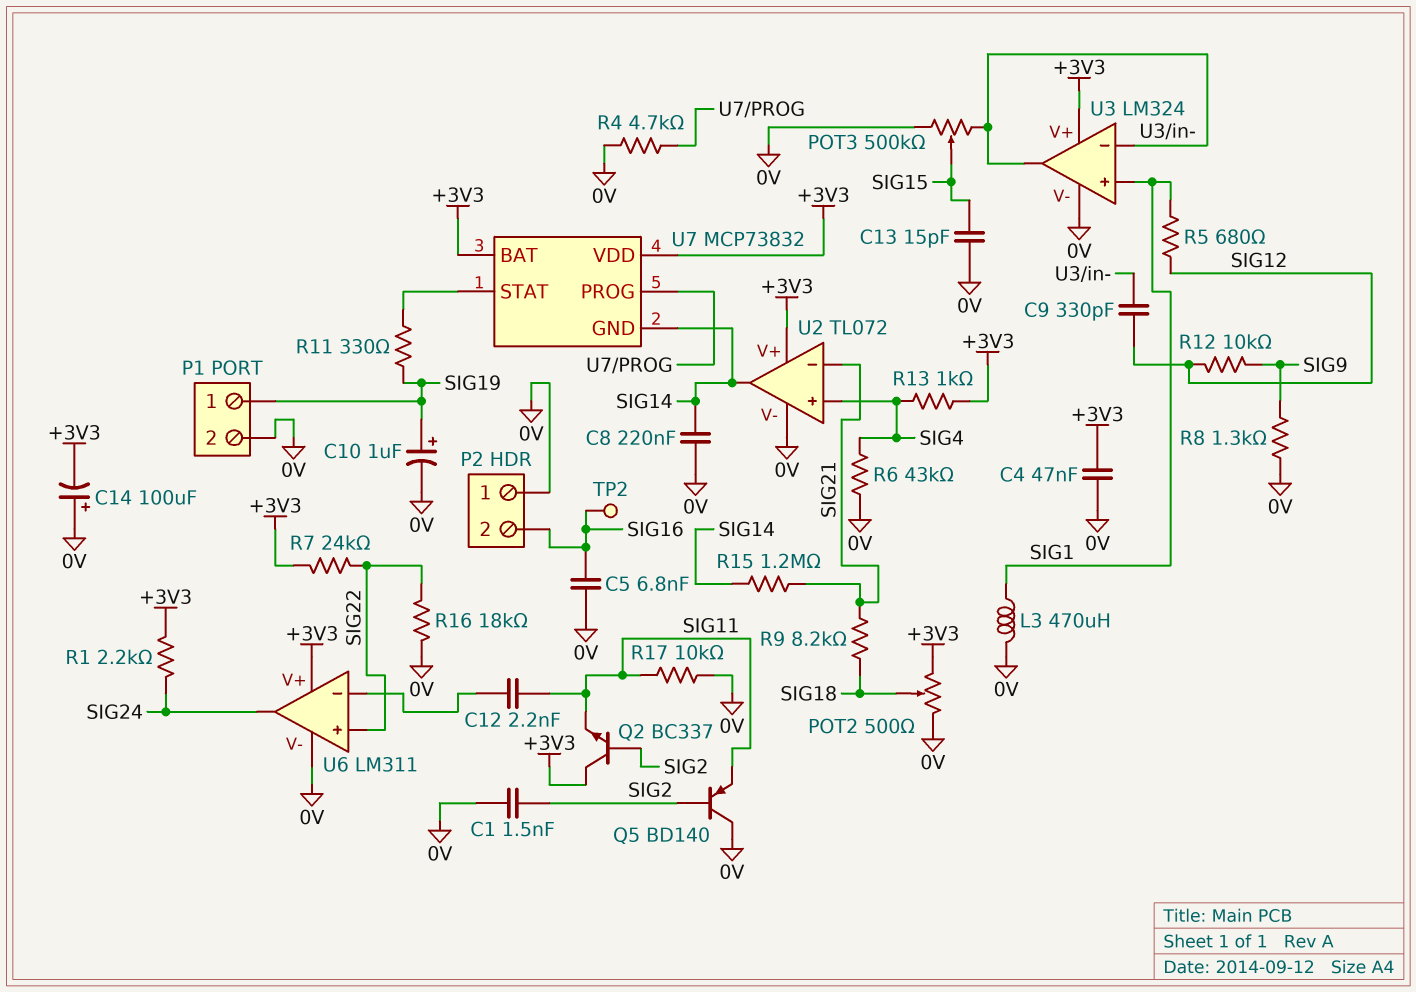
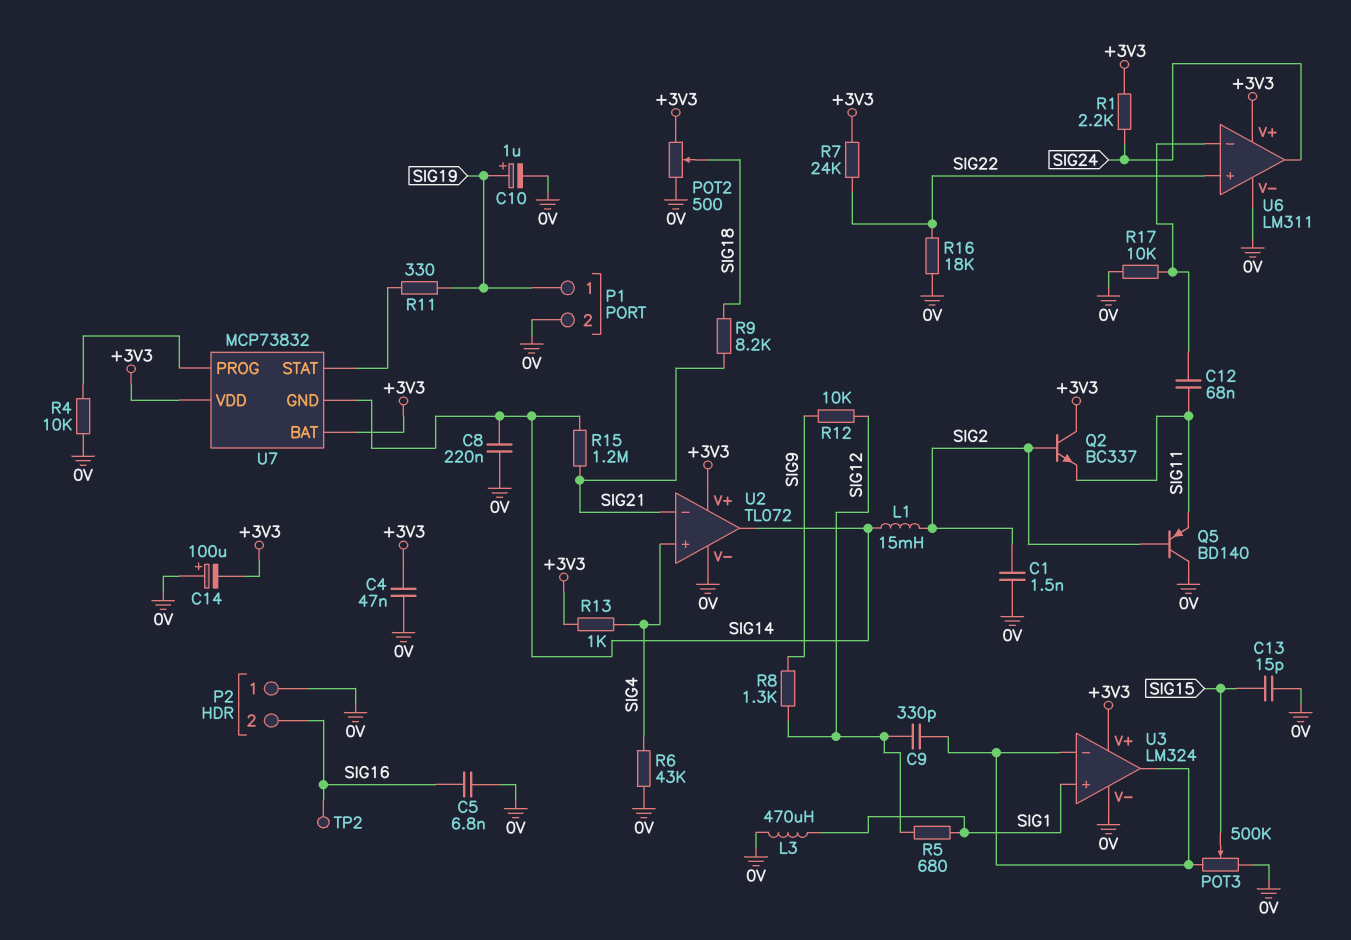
C12: 2.2nF (SIG11, U6/in-) -> 68nF (SIG11, U6/in-)
L1: none -> 15mH (SIG2, SIG14)
R4: 4.7k (0V, U7/PROG) -> 10k (0V, U7/PROG)
R8: 1.3k (0V, SIG9) -> 1.3k (SIG9, SIG12)
R17: 10k (0V, SIG11) -> 10k (0V, U6/in-)

